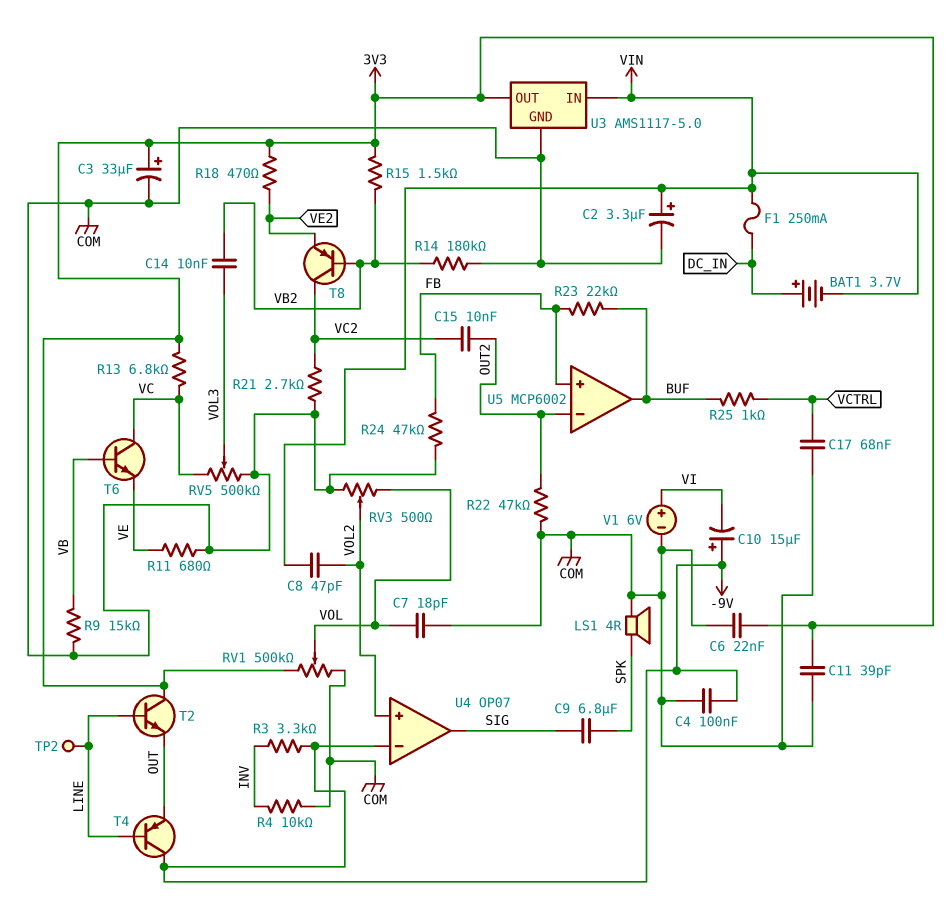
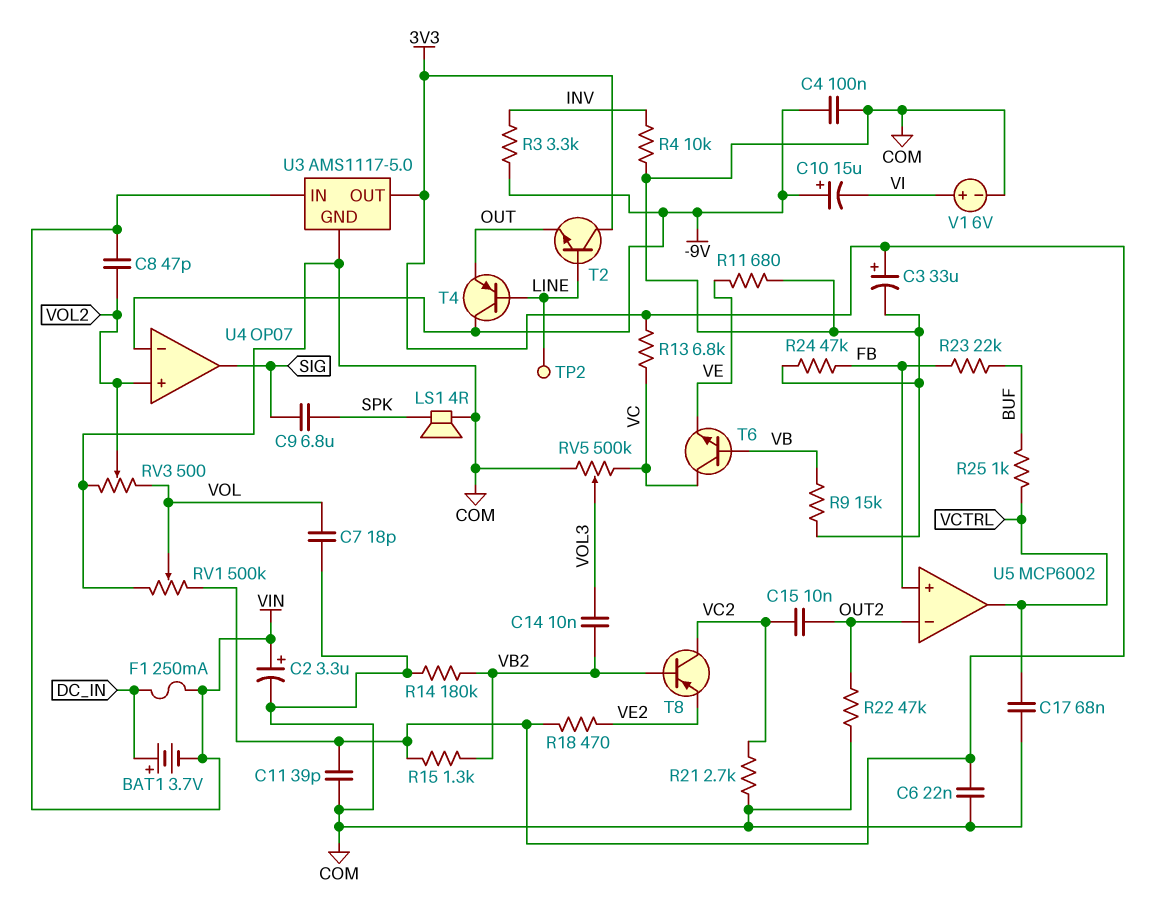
R15: 1.5k (3V3, VB2) -> 1.3k (3V3, VB2)
U5 pin out: BUF -> VCTRL

